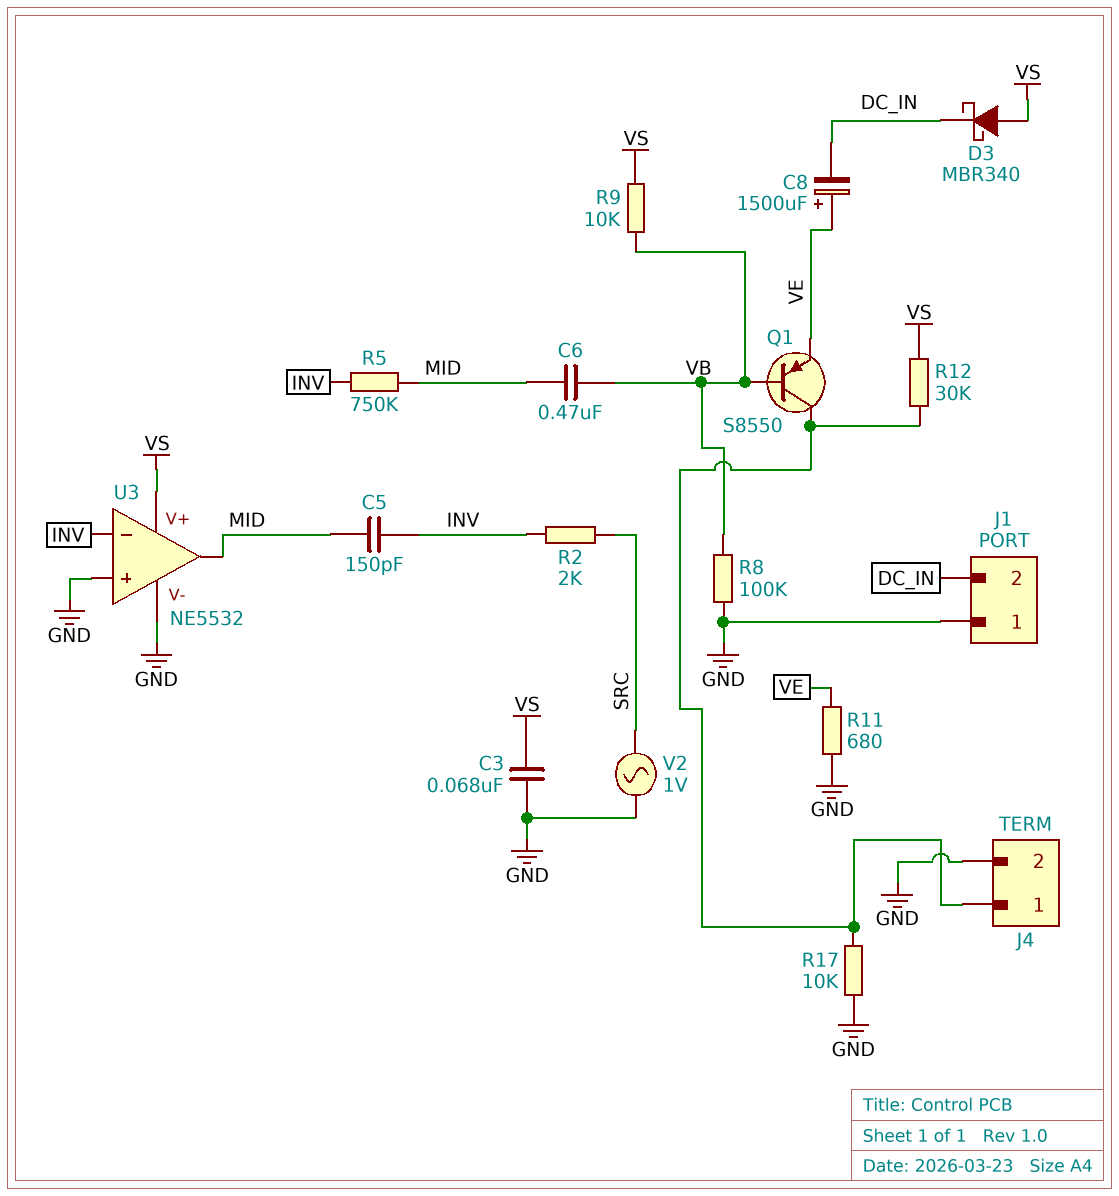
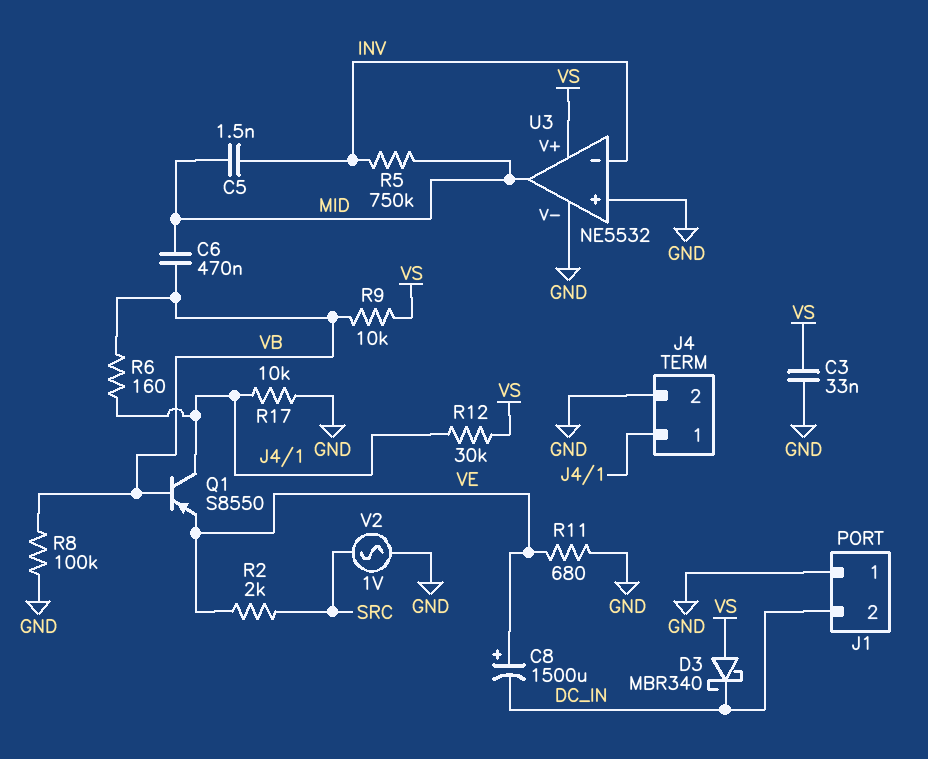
C3: 68nF (GND, VS) -> 33nF (GND, VS)
C5: 150pF (INV, MID) -> 1.5nF (INV, MID)
R2: 2k (INV, SRC) -> 2k (SRC, VE)
R6: none -> 160 (J4/1, VB)

